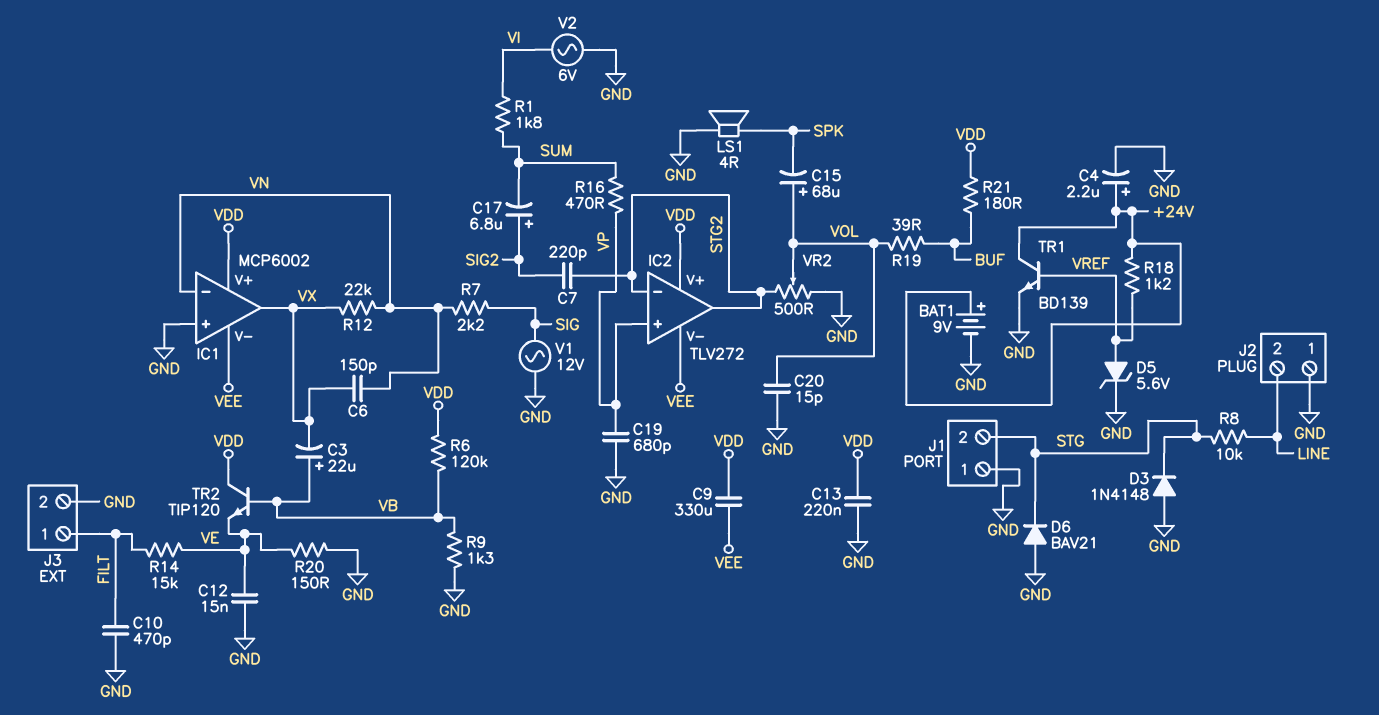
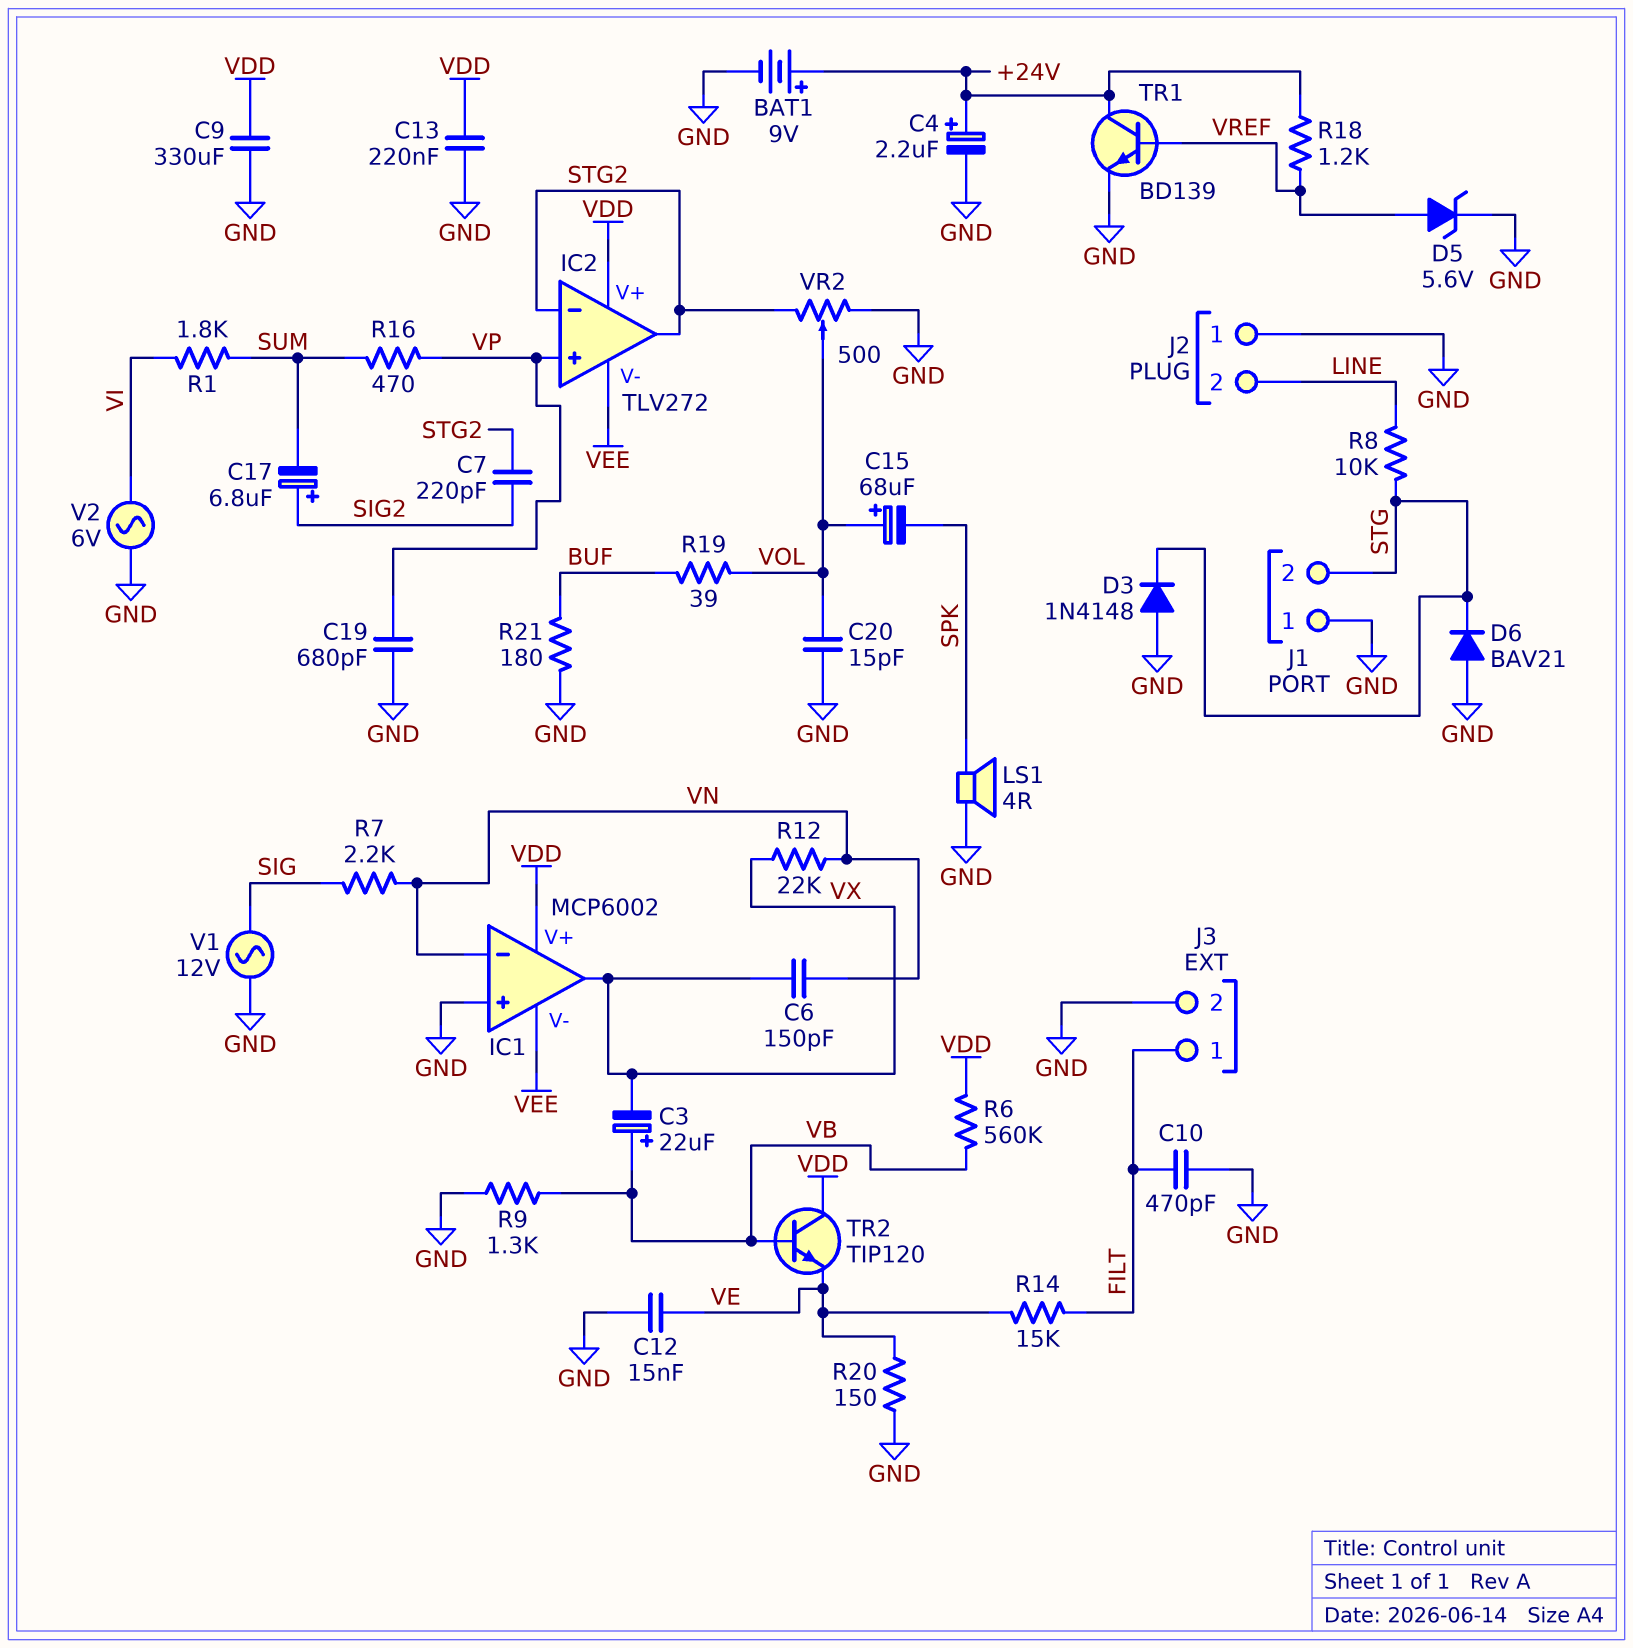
C9: 330uF (VDD, VEE) -> 330uF (GND, VDD)
R6: 120k (VB, VDD) -> 560k (VB, VDD)
R21: 180 (BUF, VDD) -> 180 (BUF, GND)

